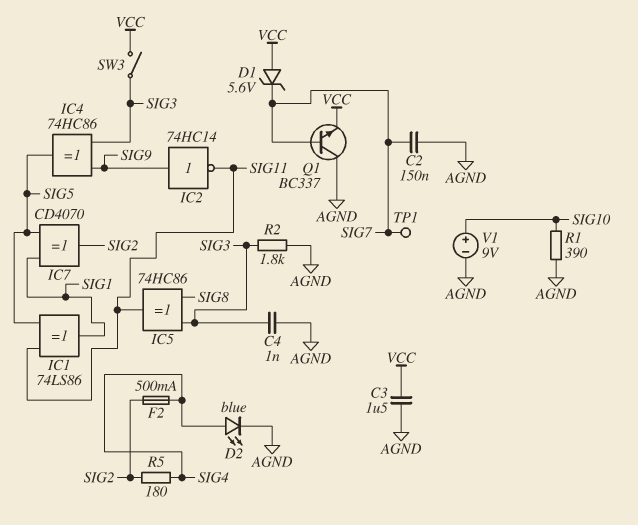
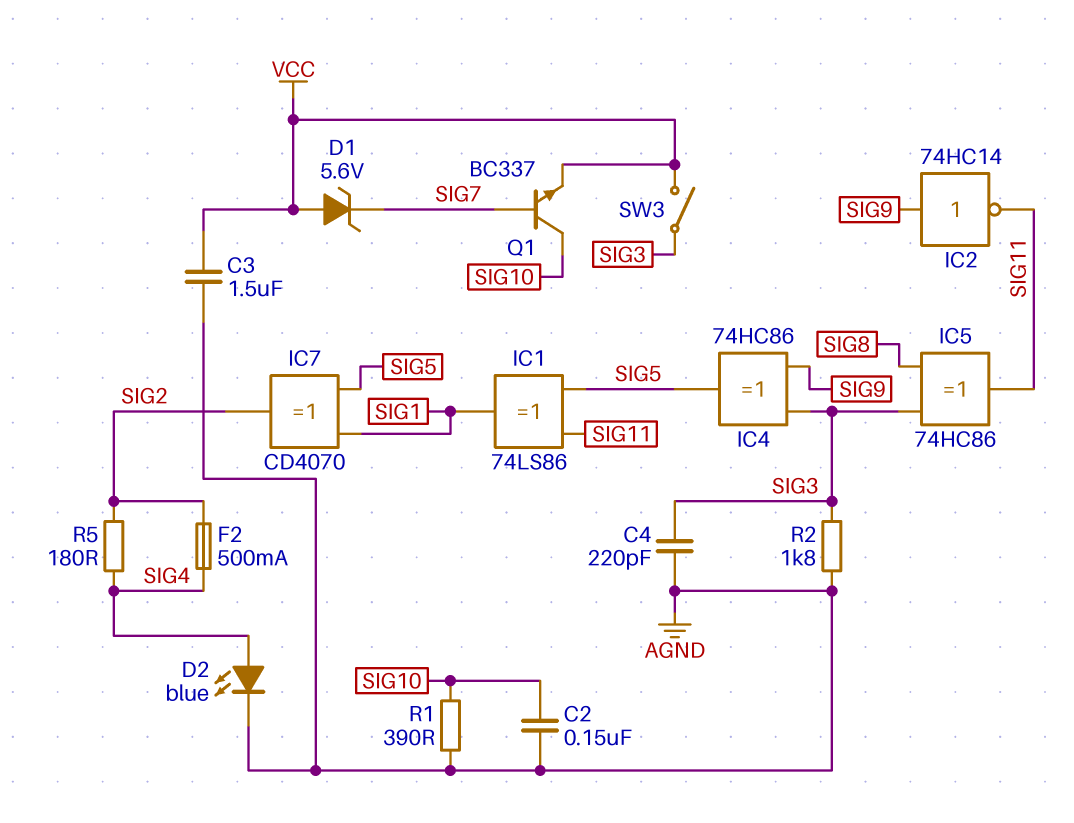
C2: 150nF (AGND, SIG7) -> 150nF (AGND, SIG10)
C4: 1nF (AGND, SIG3) -> 220pF (AGND, SIG3)
Q1: NPN BC337 (B SIG7, C AGND, E VCC) -> NPN BC337 (B SIG7, C SIG10, E VCC)
TP1: test point (SIG7) -> none
V1: 9V (plus SIG10, minus AGND) -> none

